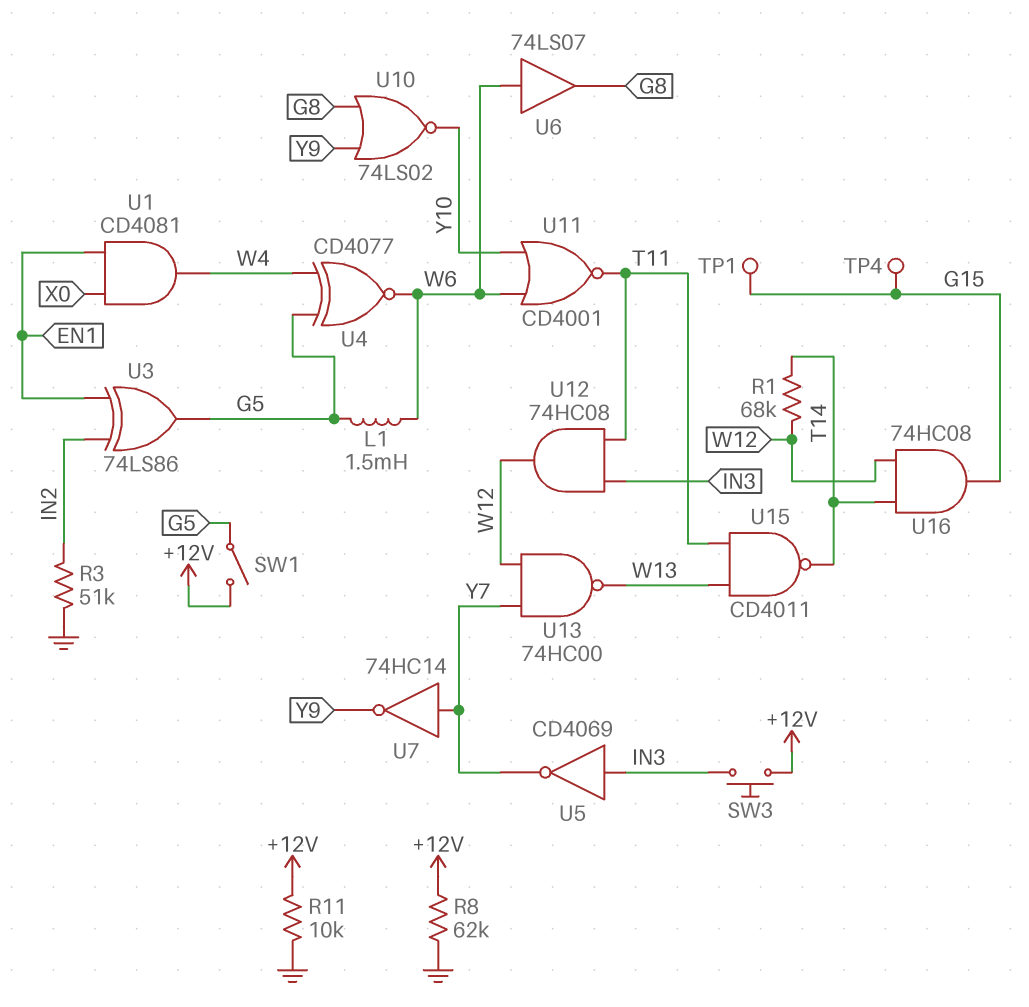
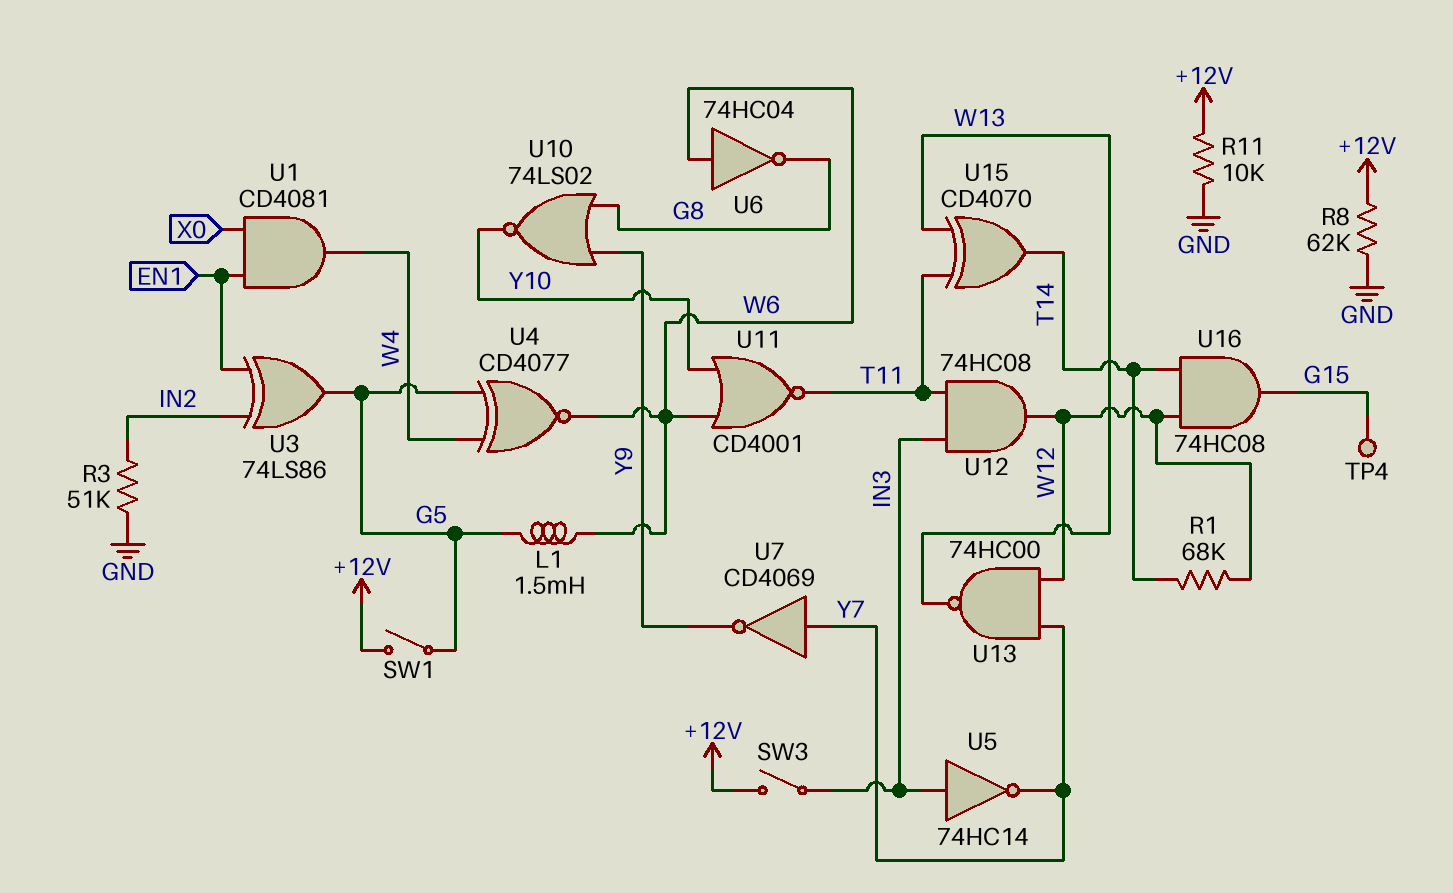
SW3: button (+12V, IN3) -> switch (+12V, IN3)
TP1: test point (G15) -> none
U5: NOT CD4069 (in IN3, out Y7) -> NOT 74HC14 (in IN3, out Y7)
U6: buffer 74LS07 (in W6, out G8) -> NOT 74HC04 (in W6, out G8)
U7: NOT 74HC14 (in Y7, out Y9) -> NOT CD4069 (in Y7, out Y9)
U15: NAND CD4011 (in T11, in W13, out T14) -> XOR CD4070 (in T11, in W13, out T14)

